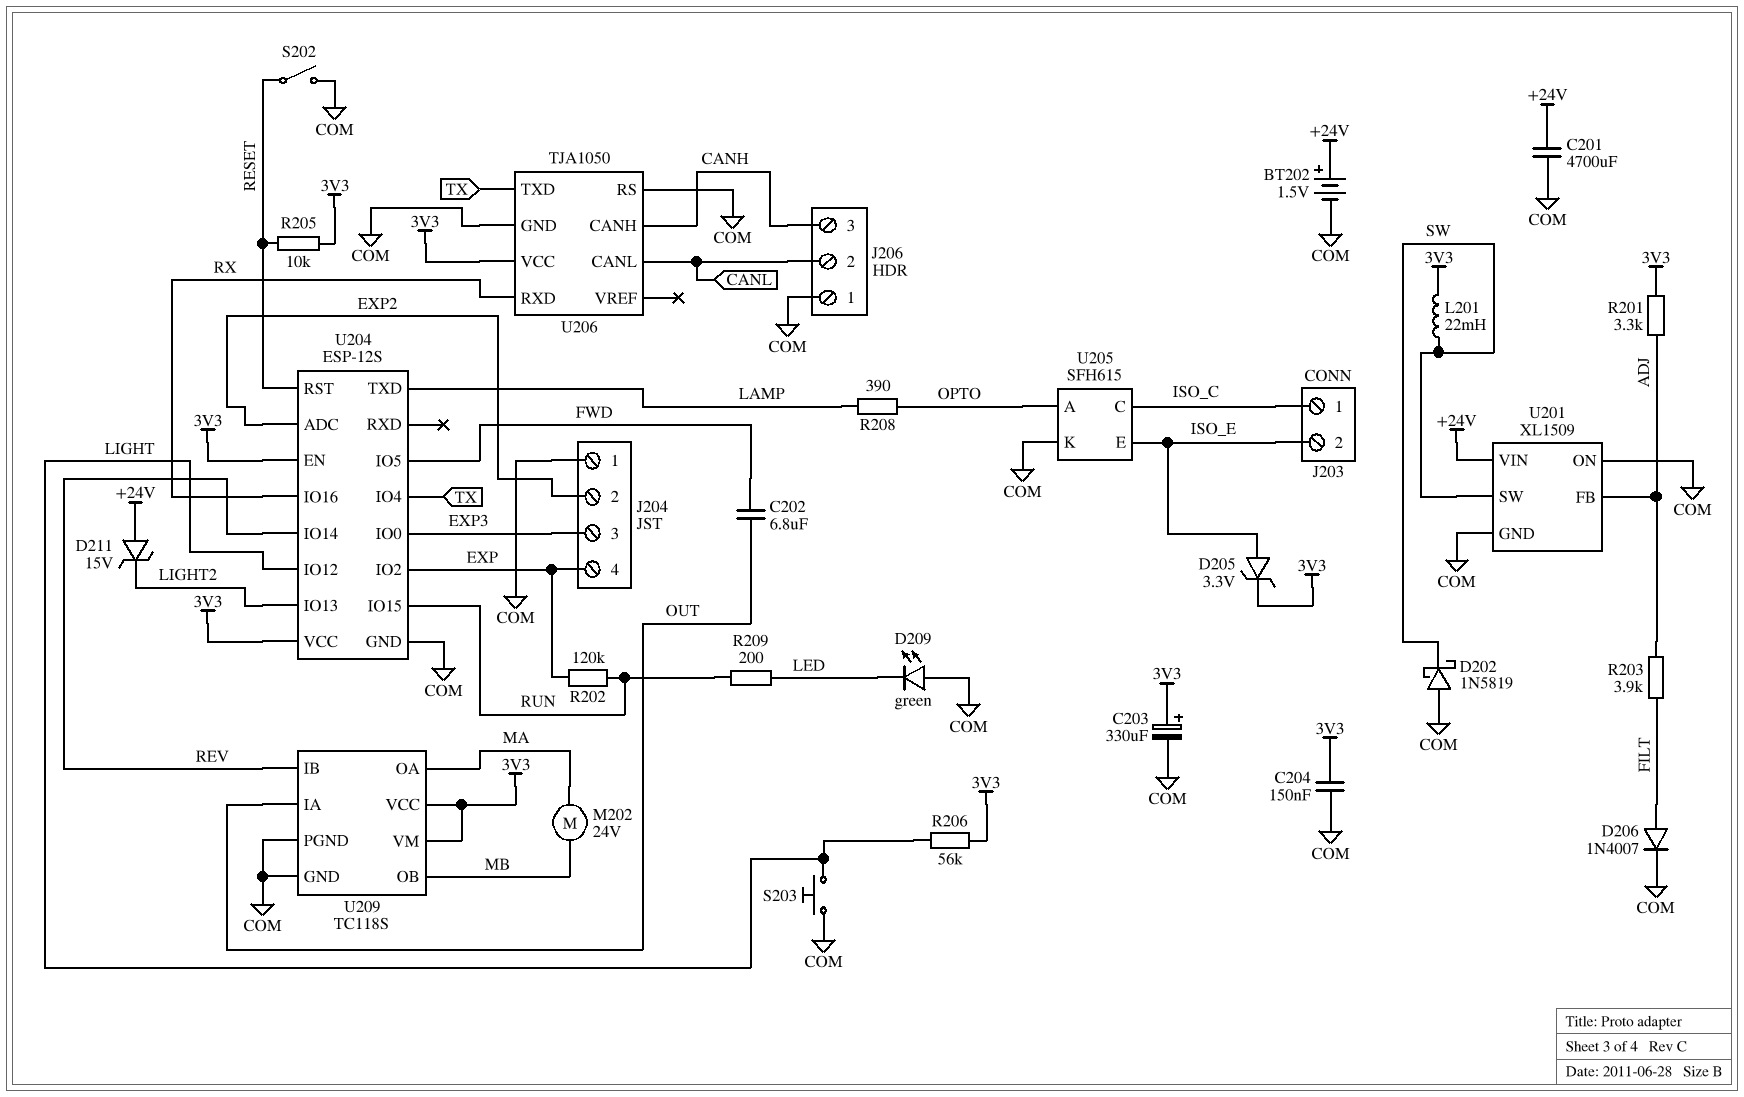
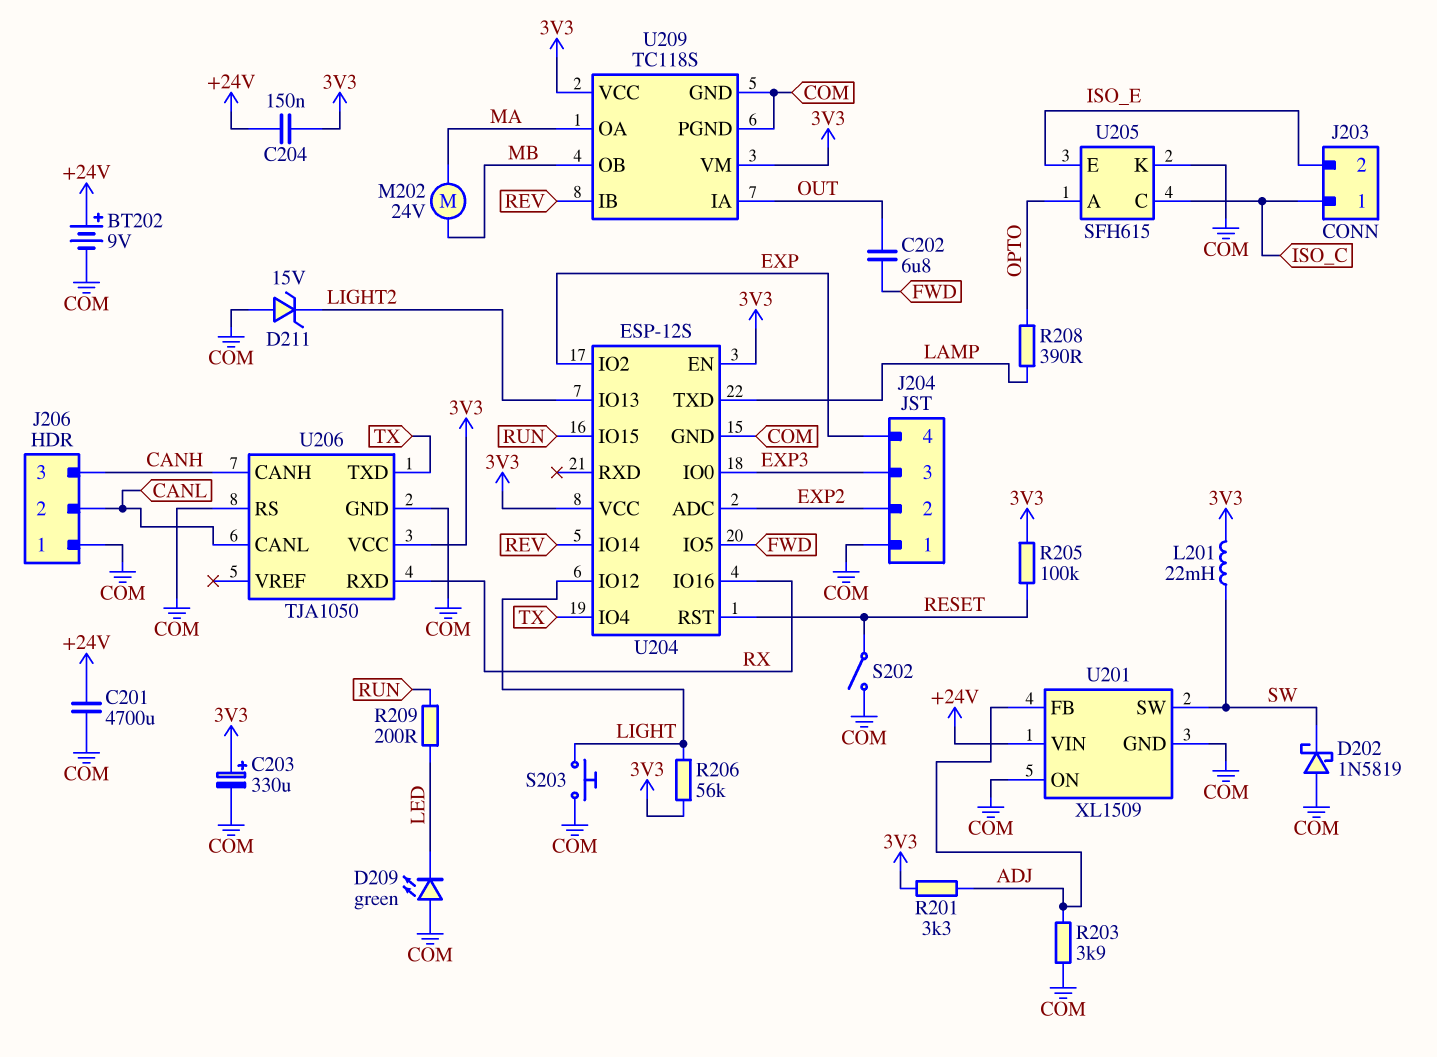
BT202: 1.5V (plus +24V, minus COM) -> 9V (plus +24V, minus COM)
C204: 150nF (3V3, COM) -> 150nF (+24V, 3V3)
D205: zener 3.3V (A ISO_E, K 3V3) -> none
D206: diode 1N4007 (A FILT, K COM) -> none
D211: zener 15V (A +24V, K LIGHT2) -> zener 15V (A COM, K LIGHT2)
R202: 120k (EXP, RUN) -> none
R203: 3.9k (ADJ, FILT) -> 3.9k (ADJ, COM)
R205: 10k (3V3, RESET) -> 100k (3V3, RESET)

